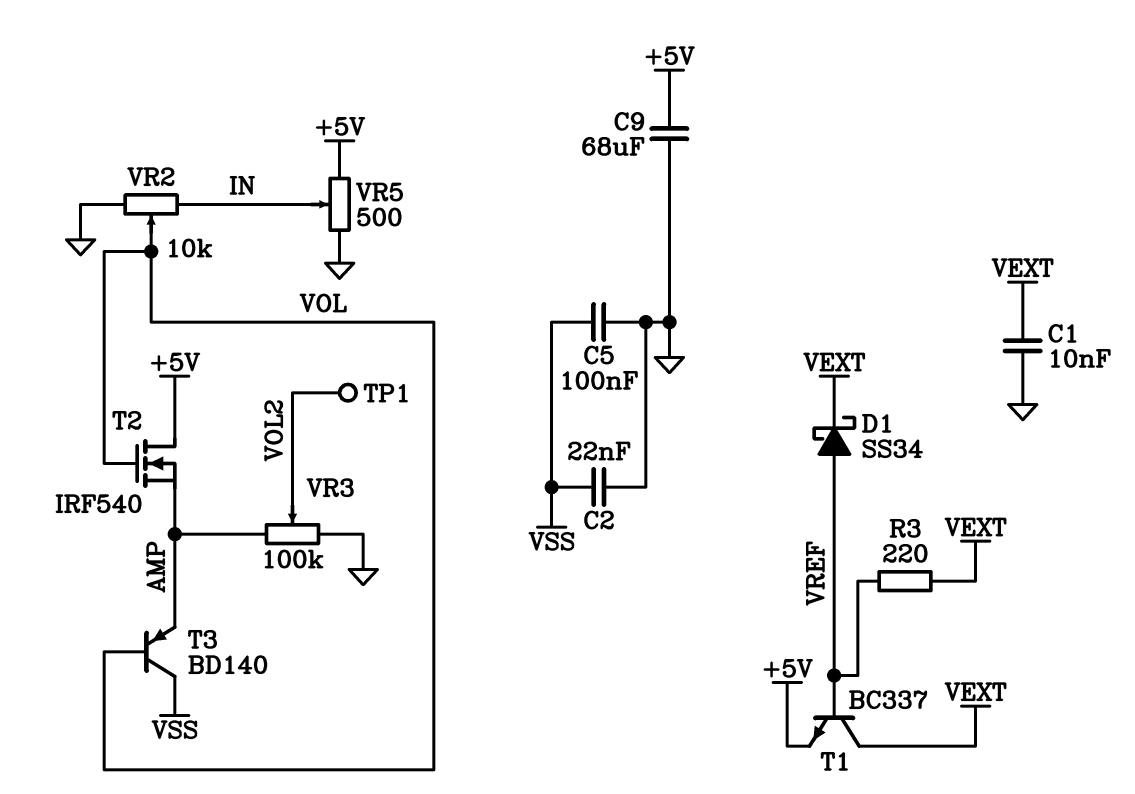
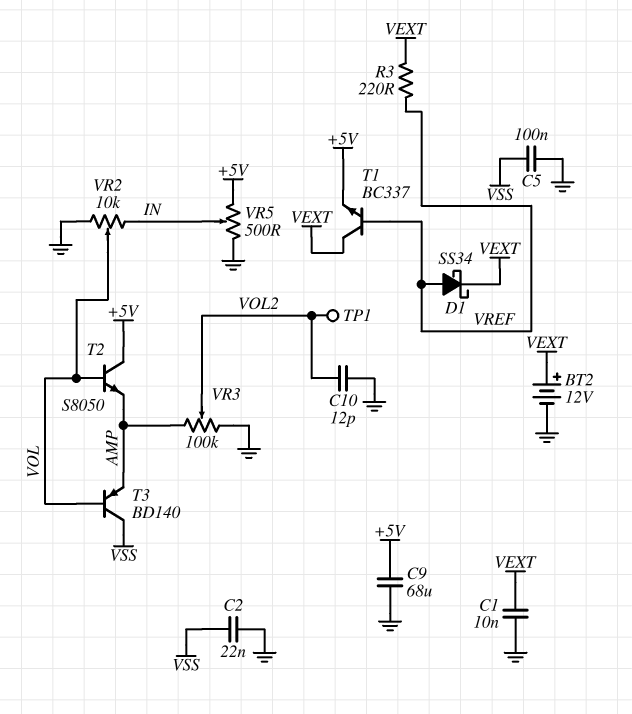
BT2: none -> 12V (plus VEXT, minus GND)
C10: none -> 12pF (GND, VOL2)
T2: NMOS IRF540 (G VOL, D +5V, S AMP) -> NPN S8050 (B VOL, C +5V, E AMP)

